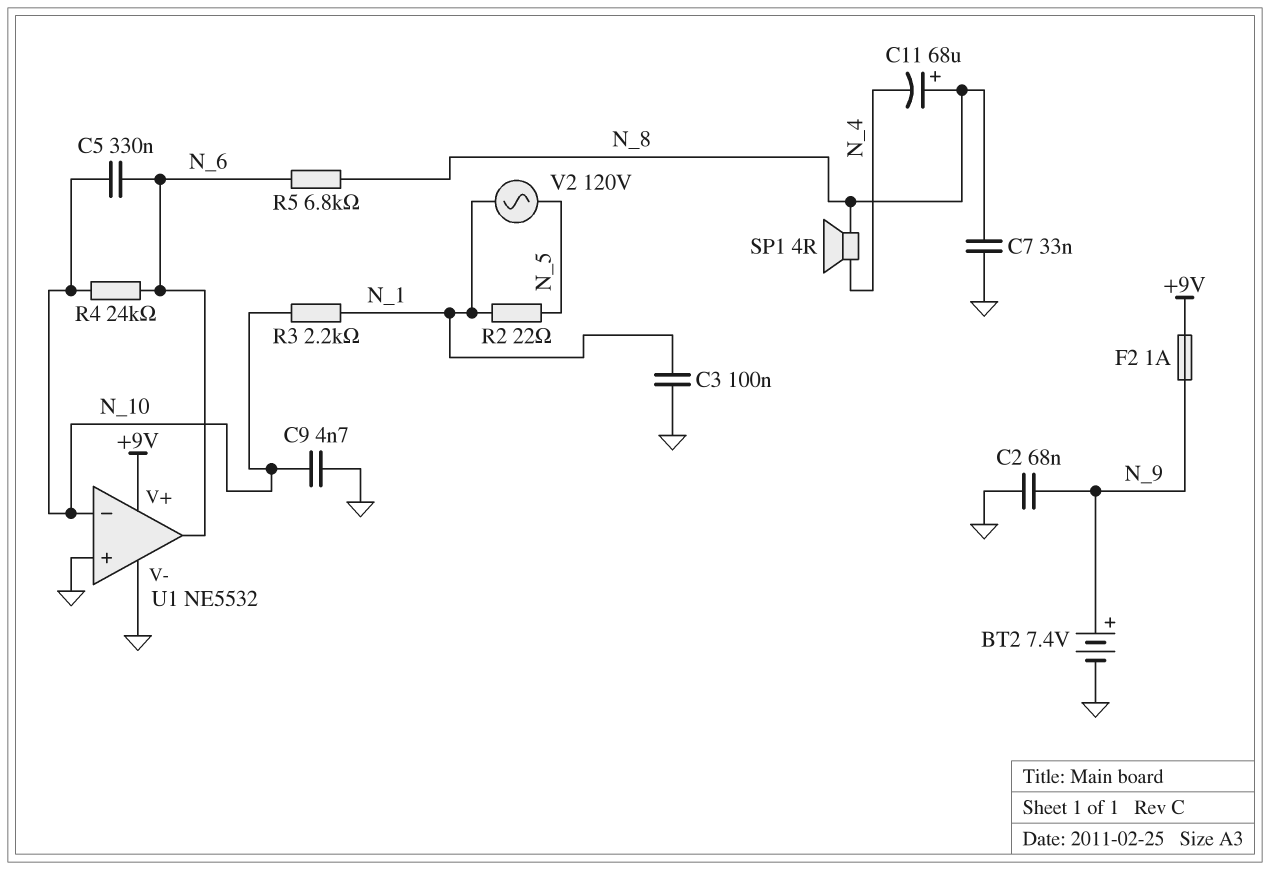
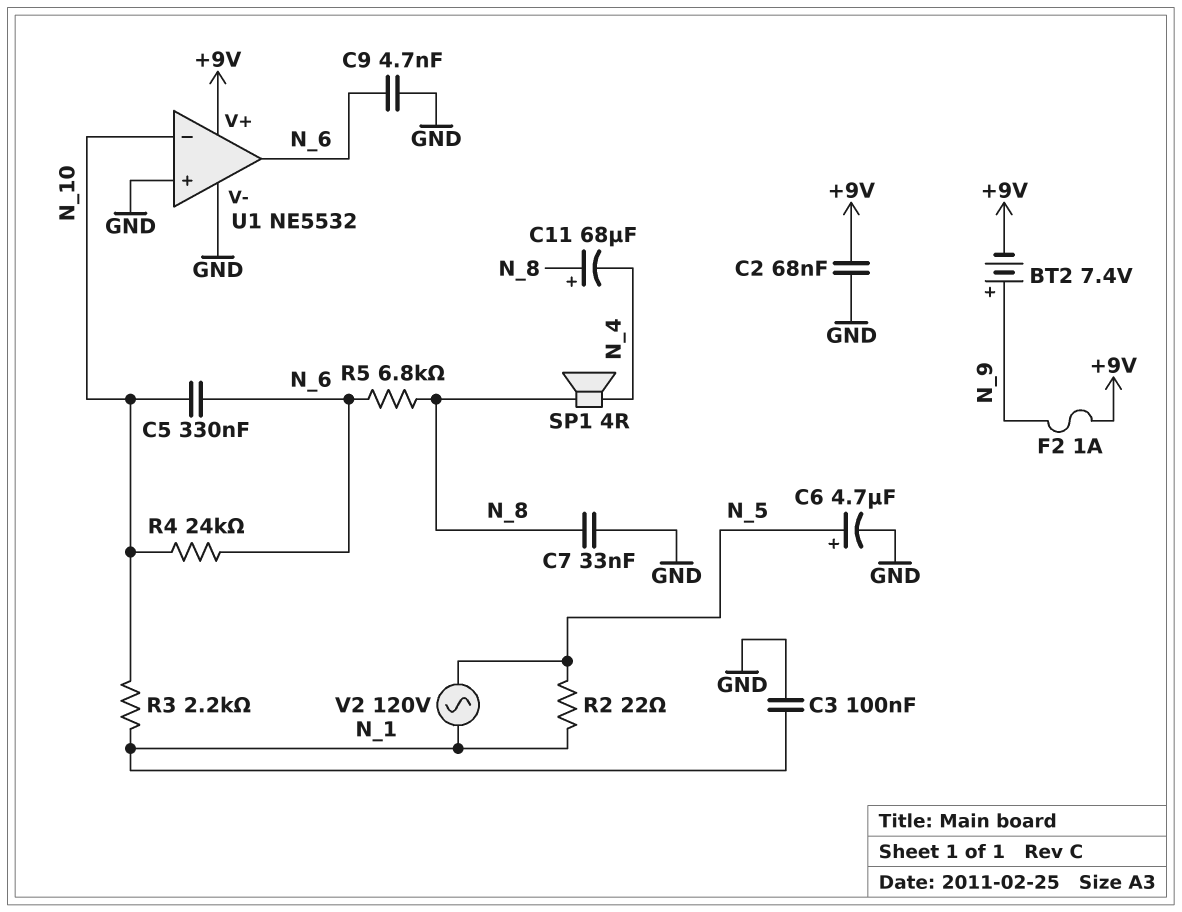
BT2: 7.4V (plus N_9, minus GND) -> 7.4V (plus N_9, minus +9V)
C2: 68nF (GND, N_9) -> 68nF (+9V, GND)
C6: none -> 4.7uF (plus N_5, minus GND)
C9: 4.7nF (GND, N_10) -> 4.7nF (GND, N_6)

